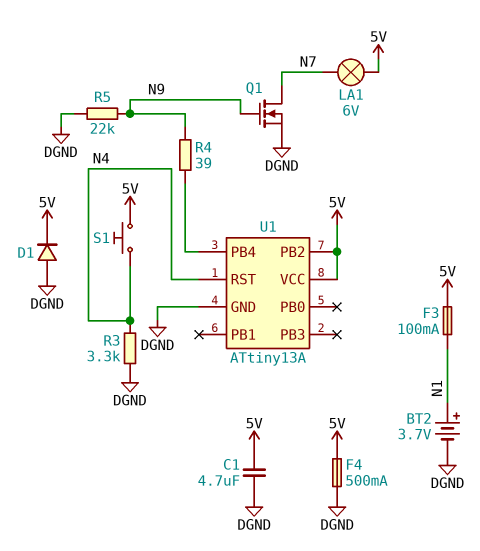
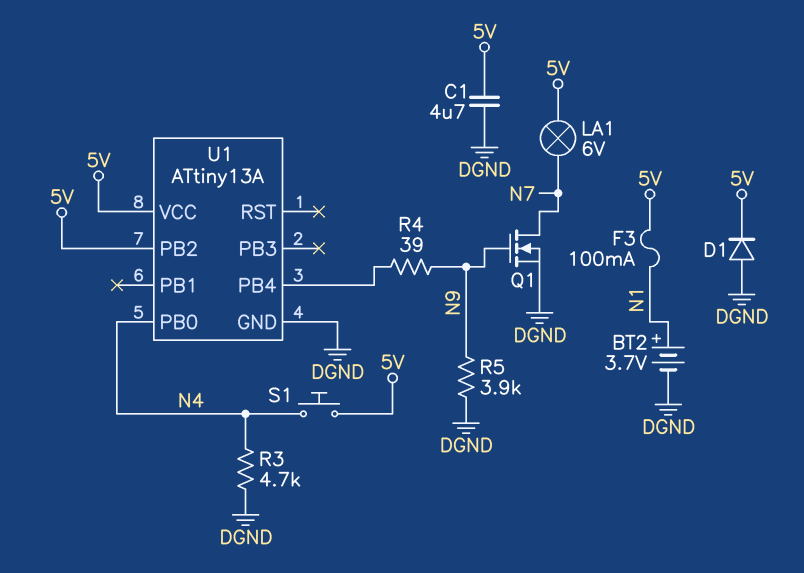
F4: 500mA (5V, DGND) -> none
R3: 3.3k (DGND, N4) -> 4.7k (DGND, N4)
R5: 22k (DGND, N9) -> 3.9k (DGND, N9)
U1 pin PB0: none -> N4
U1 pin RST: N4 -> none

